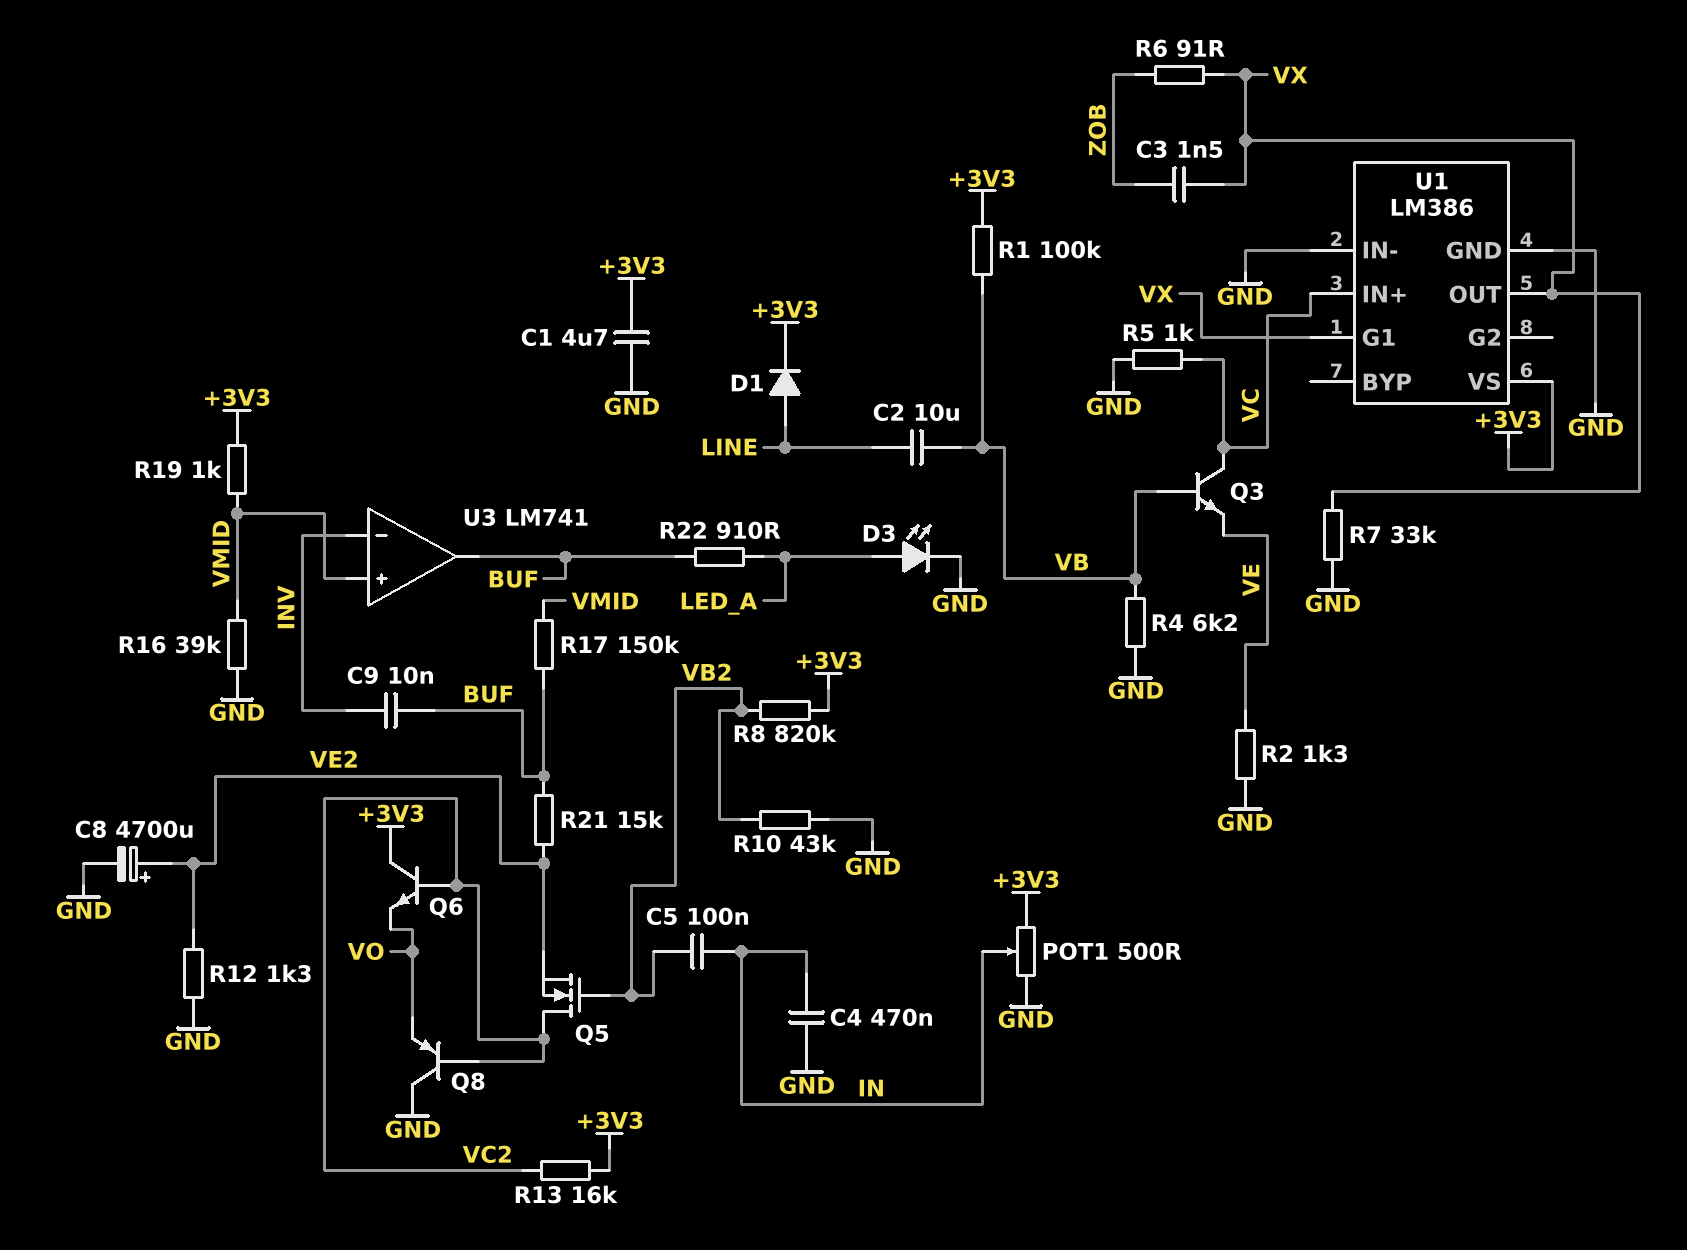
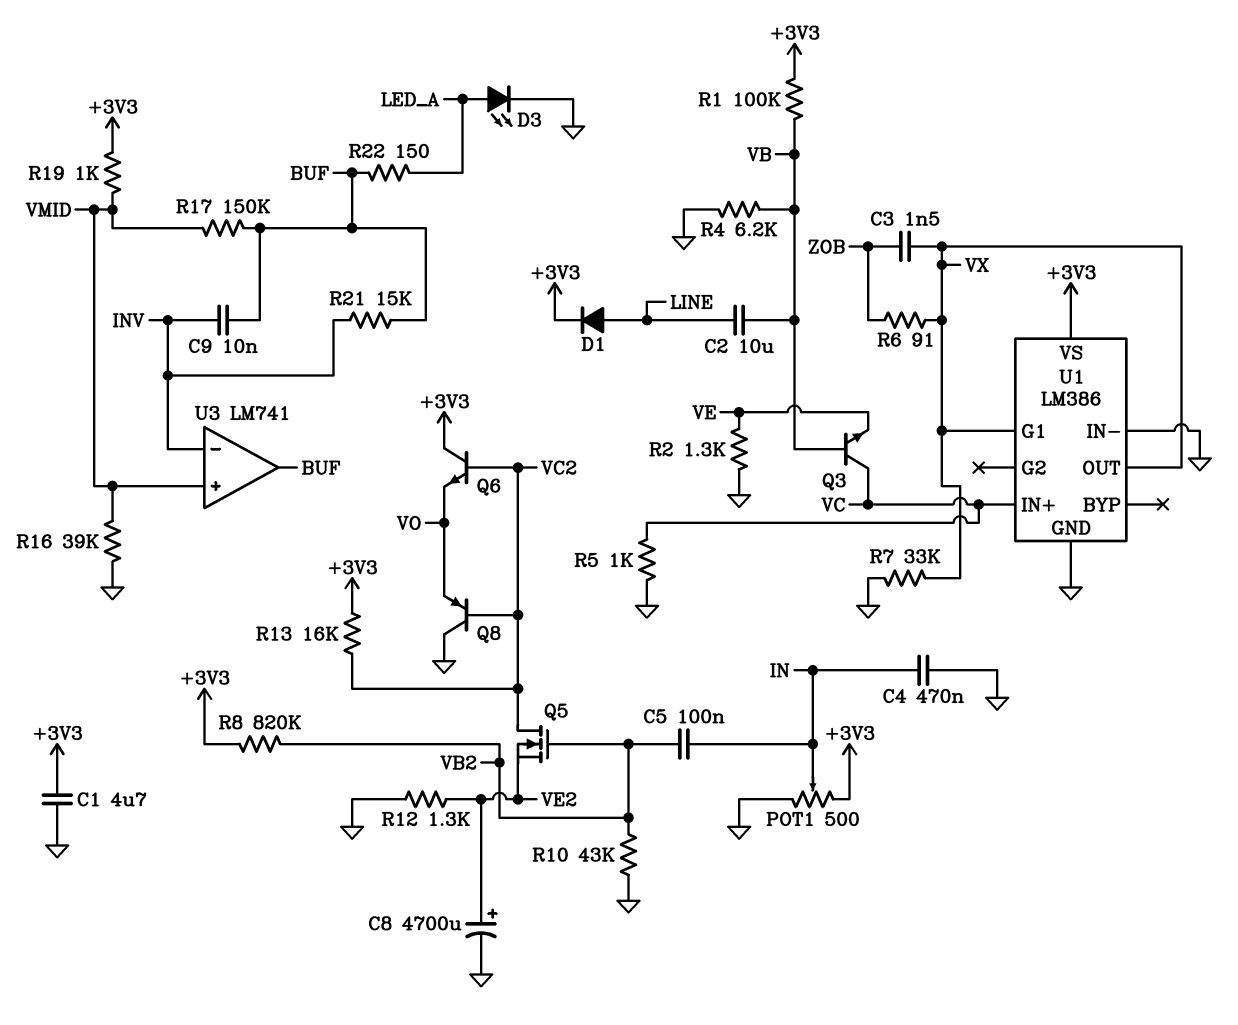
R21: 15k (BUF, VE2) -> 15k (BUF, INV)
R22: 910 (BUF, LED_A) -> 150 (BUF, LED_A)

